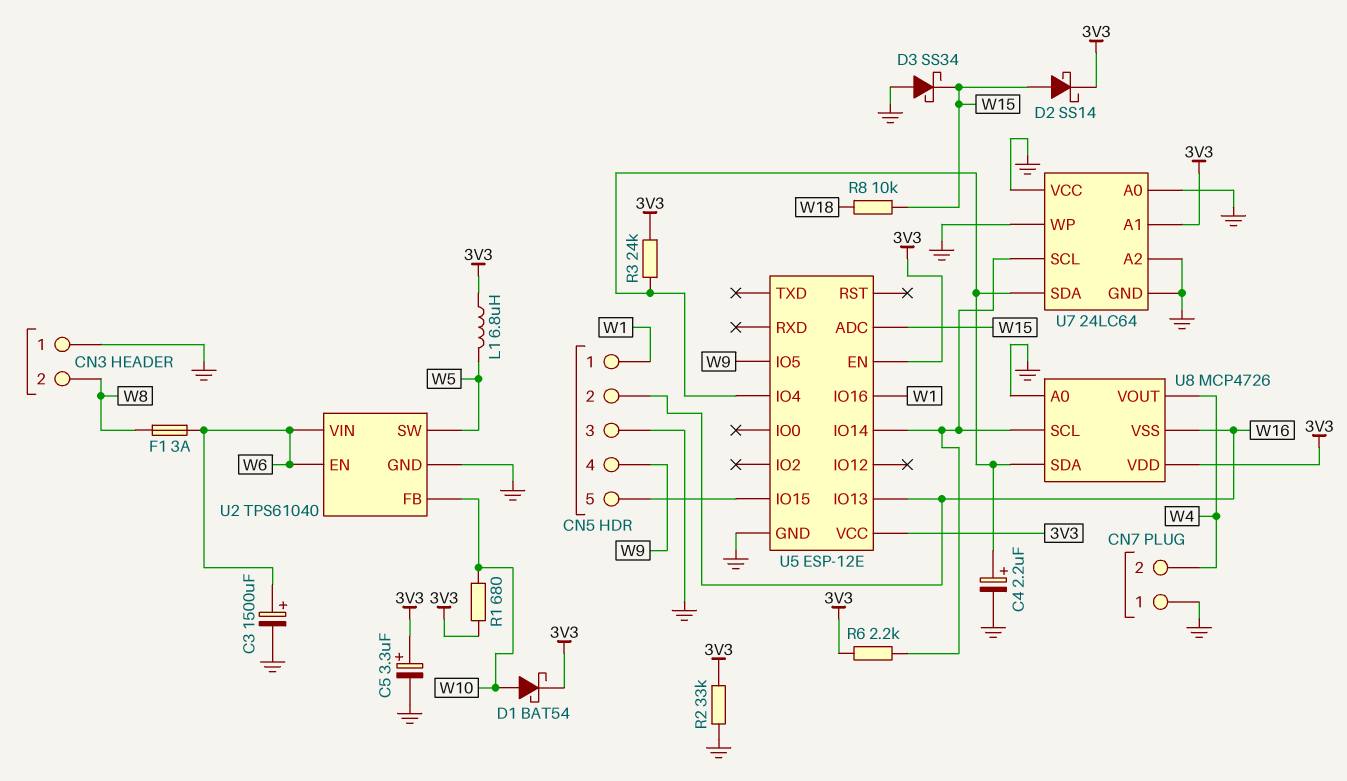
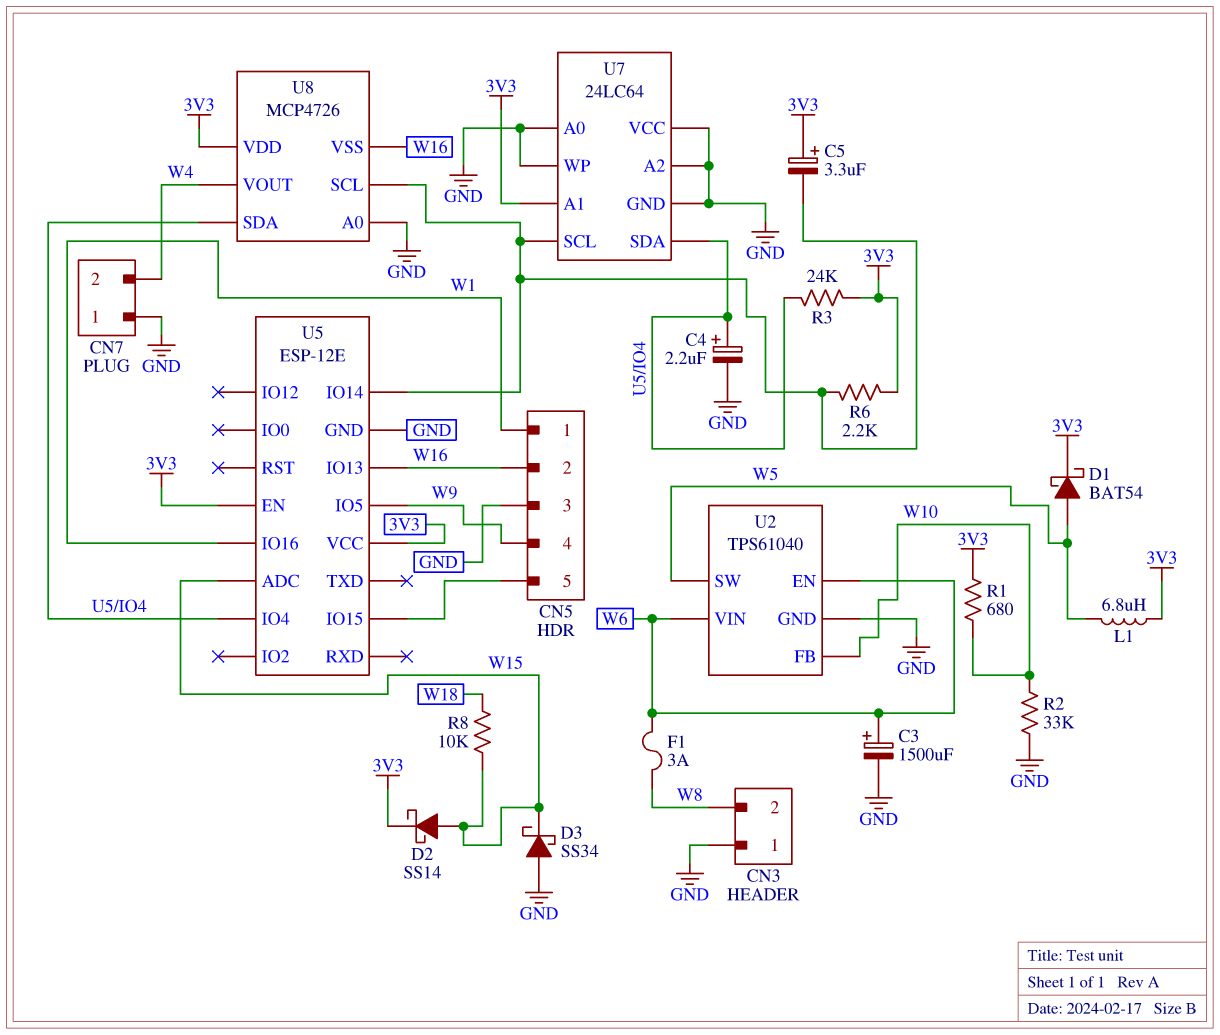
C5: 3.3uF (plus 3V3, minus GND) -> 3.3uF (plus 3V3, minus U5/IO14)
D1: schottky BAT54 (A W10, K 3V3) -> schottky BAT54 (A W5, K 3V3)
R2: 33k (3V3, GND) -> 33k (GND, W10)

